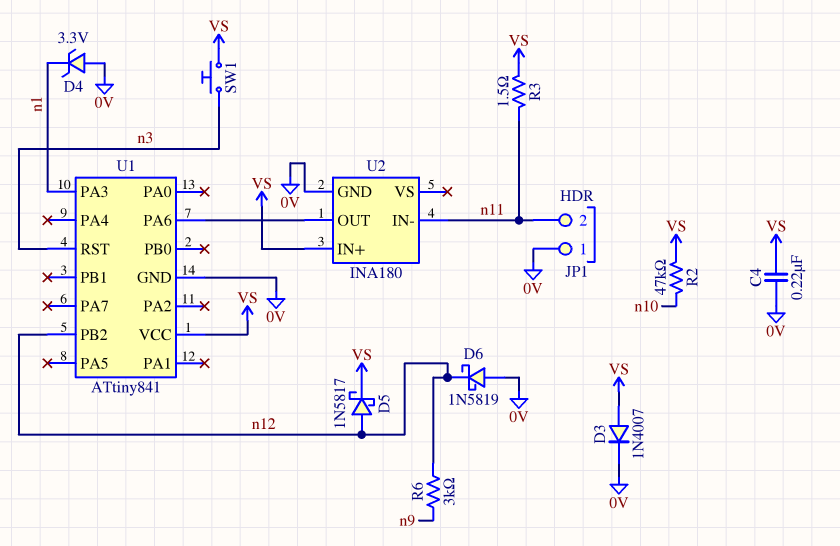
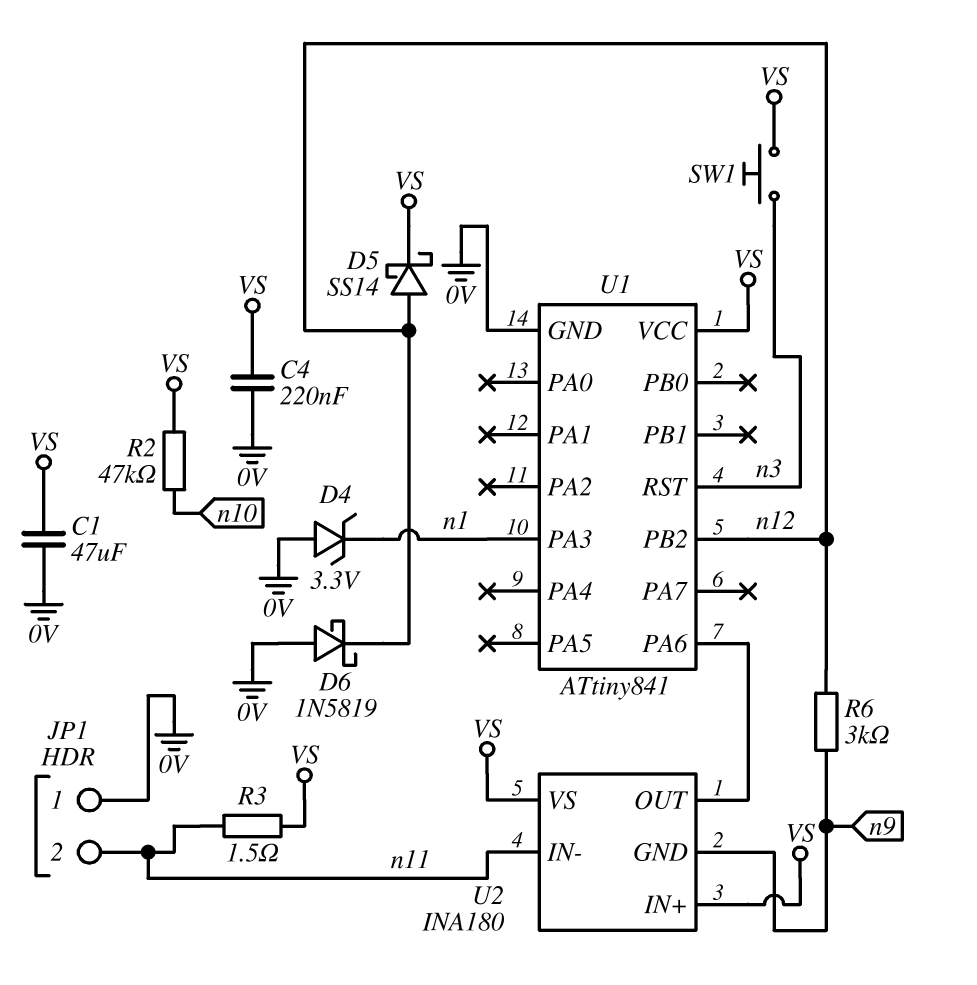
C1: none -> 47uF (0V, VS)
D3: diode 1N4007 (A VS, K 0V) -> none
D5: schottky 1N5817 (A n12, K VS) -> schottky SS14 (A n12, K VS)
U2 pin GND: 0V -> n9
U2 pin VS: none -> VS

